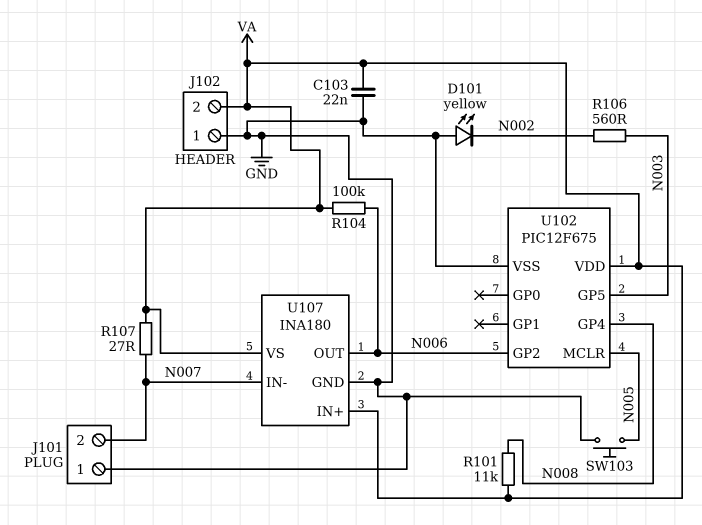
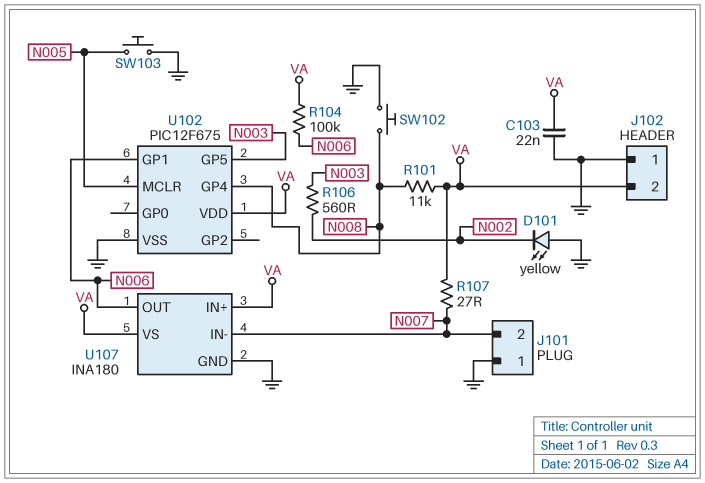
SW102: none -> button (GND, N008)
U102 pin GP1: none -> N006
U102 pin GP2: N006 -> none

